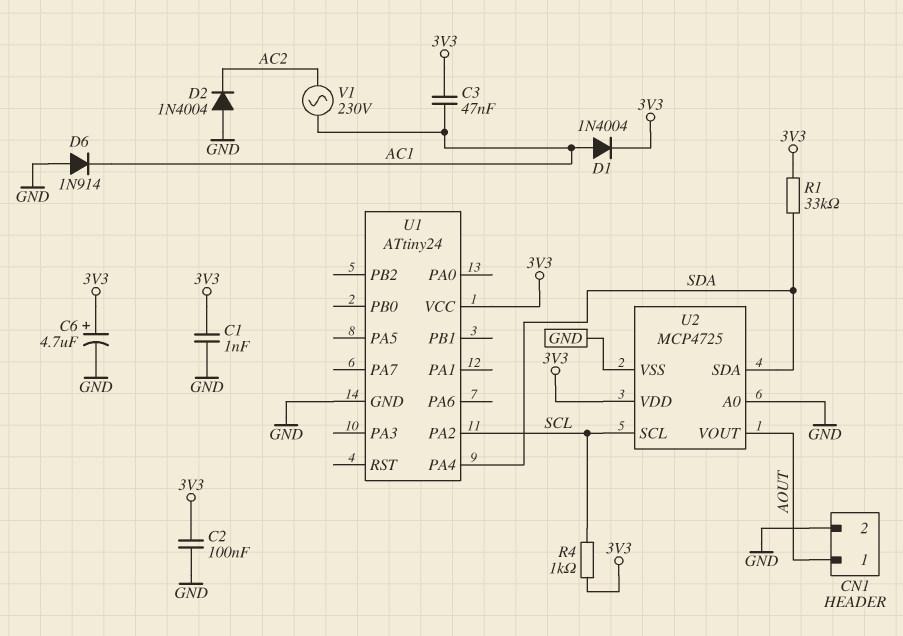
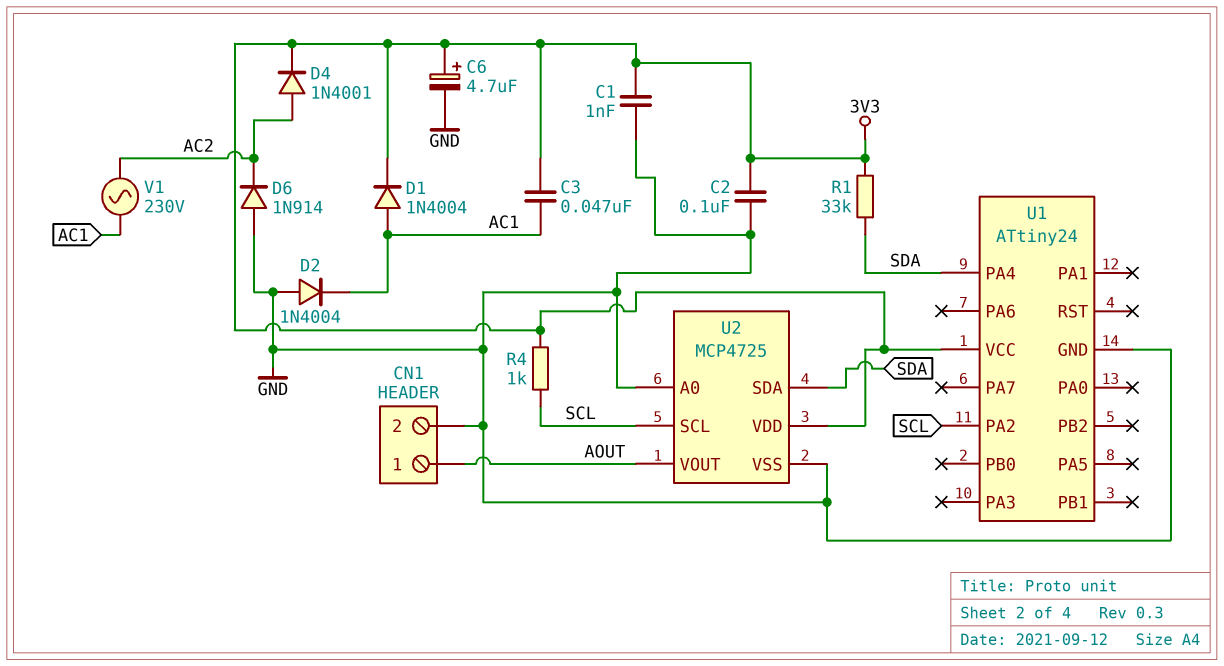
D2: diode 1N4004 (A GND, K AC2) -> diode 1N4004 (A GND, K AC1)
D4: none -> diode 1N4001 (A AC2, K 3V3)
D6: diode 1N914 (A GND, K AC1) -> diode 1N914 (A GND, K AC2)

